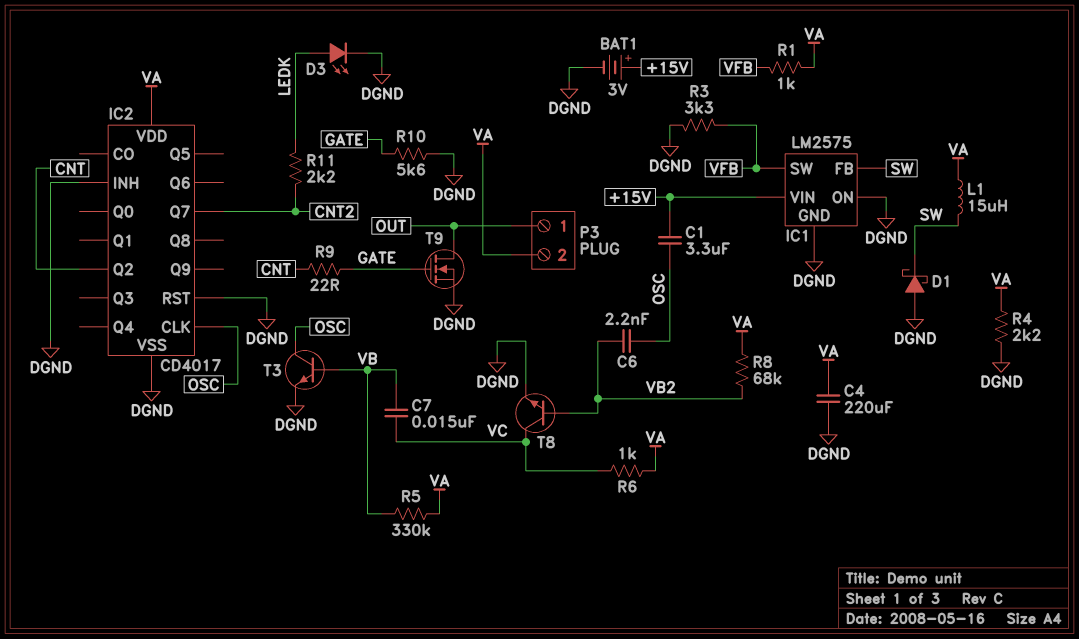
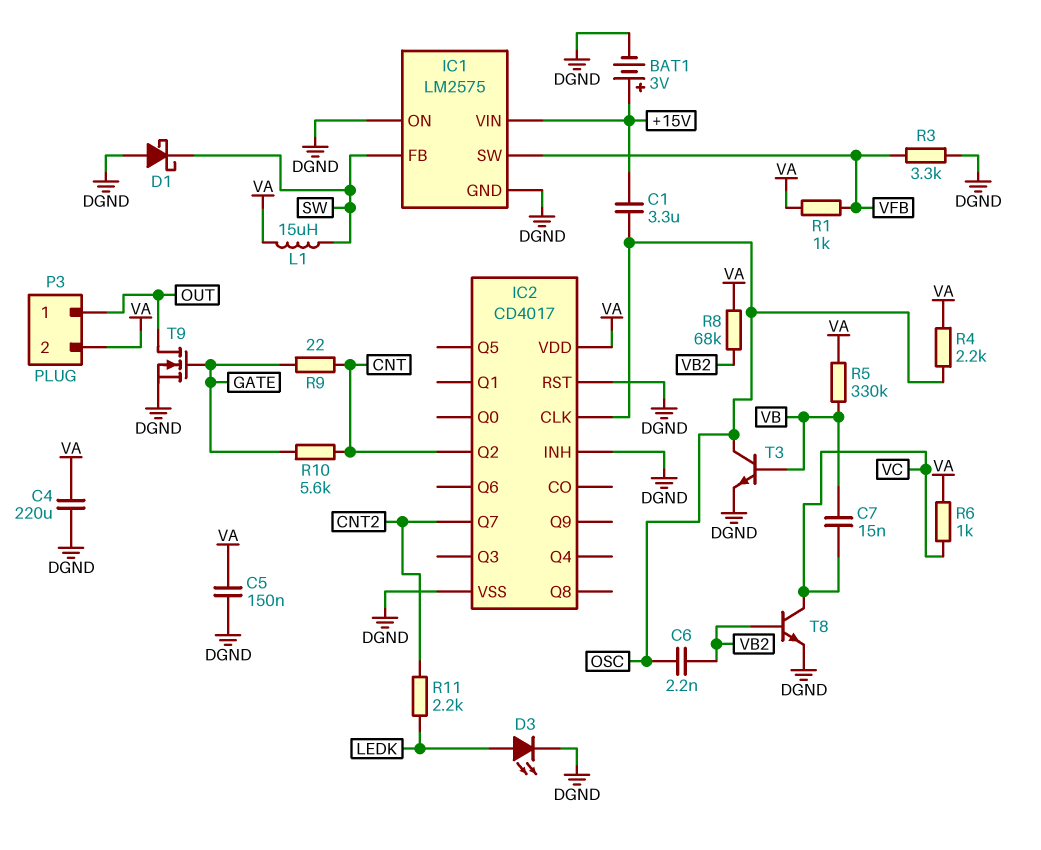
C5: none -> 150nF (DGND, VA)
R4: 2.2k (DGND, VA) -> 2.2k (OSC, VA)
R10: 5.6k (DGND, GATE) -> 5.6k (CNT, GATE)

